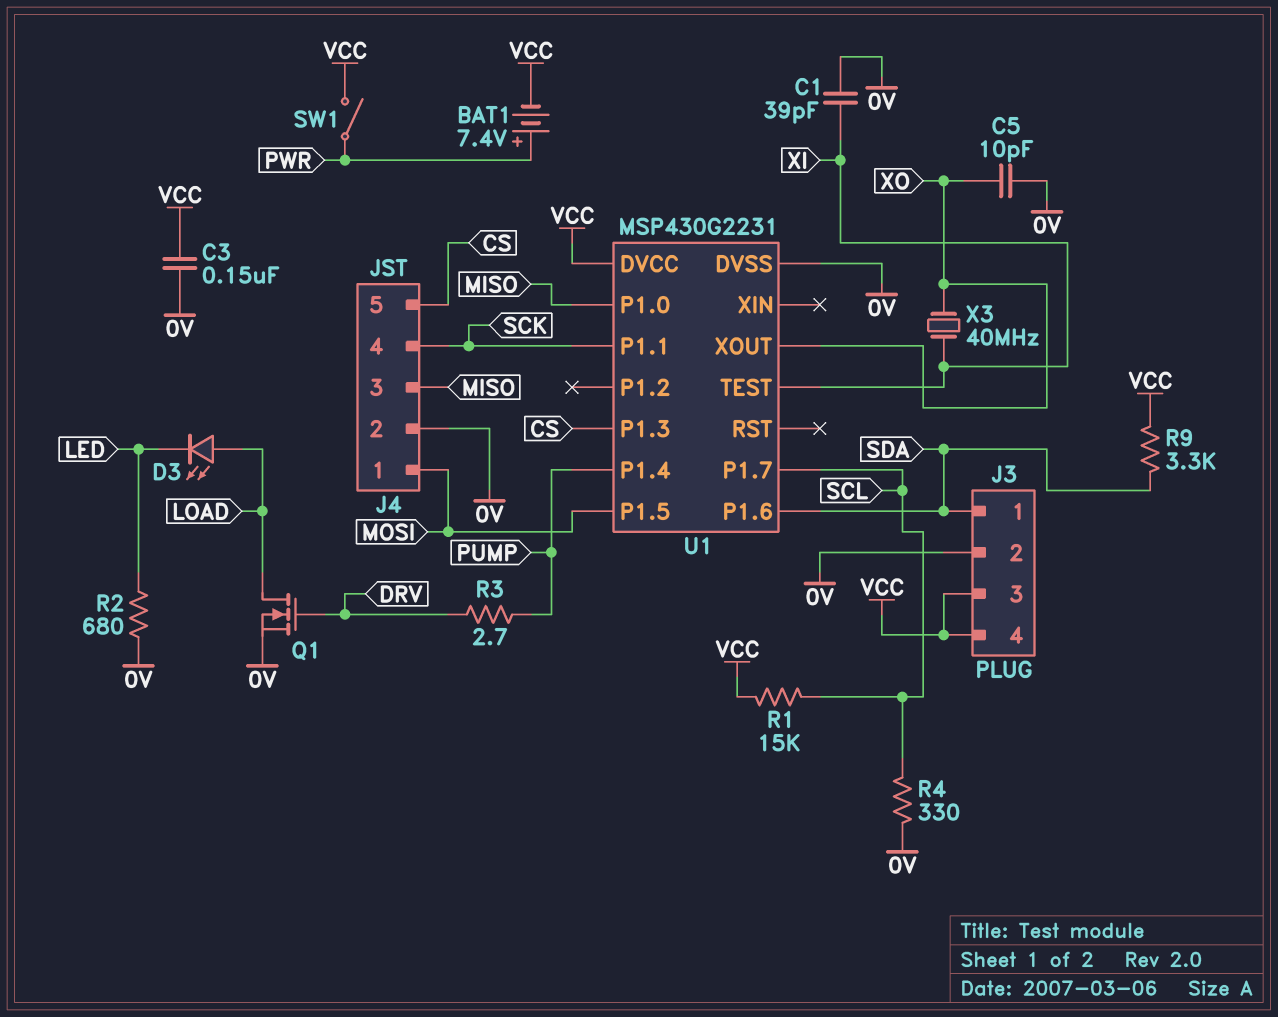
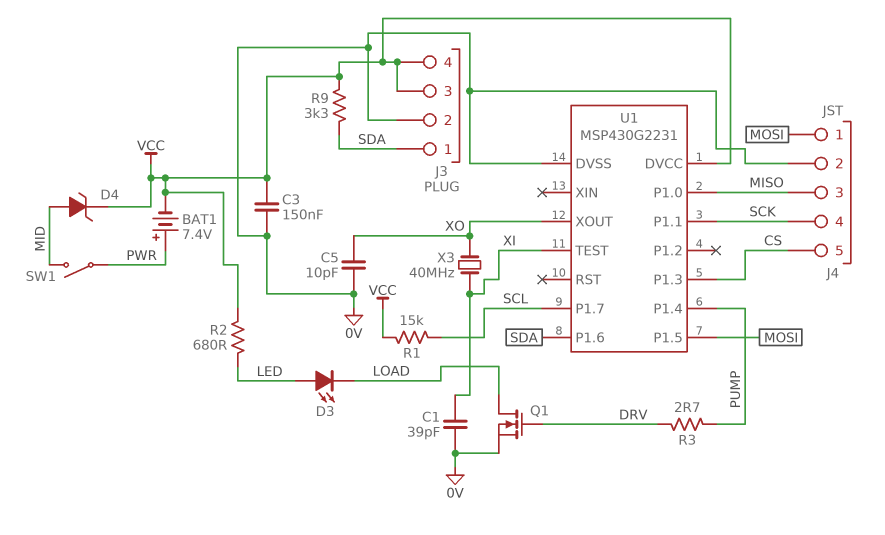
D3: LED (A LOAD, K LED) -> LED (A LED, K LOAD)
D4: none -> zener (A MID, K VCC)
R2: 680 (0V, LED) -> 680 (LED, VCC)
R4: 330 (0V, SCL) -> none
SW1: switch (PWR, VCC) -> switch (MID, PWR)

